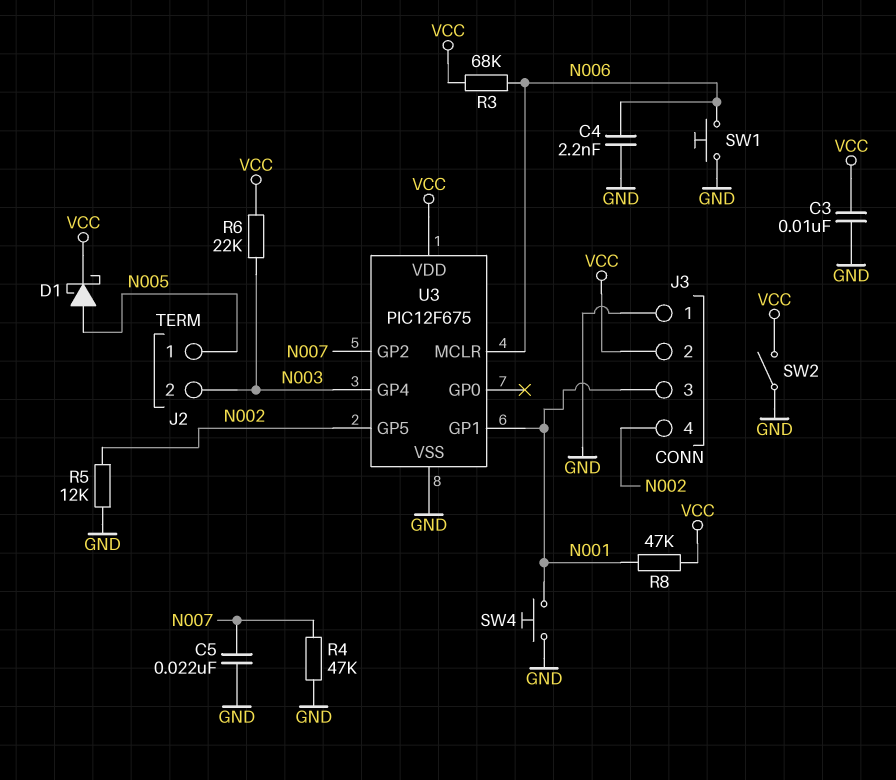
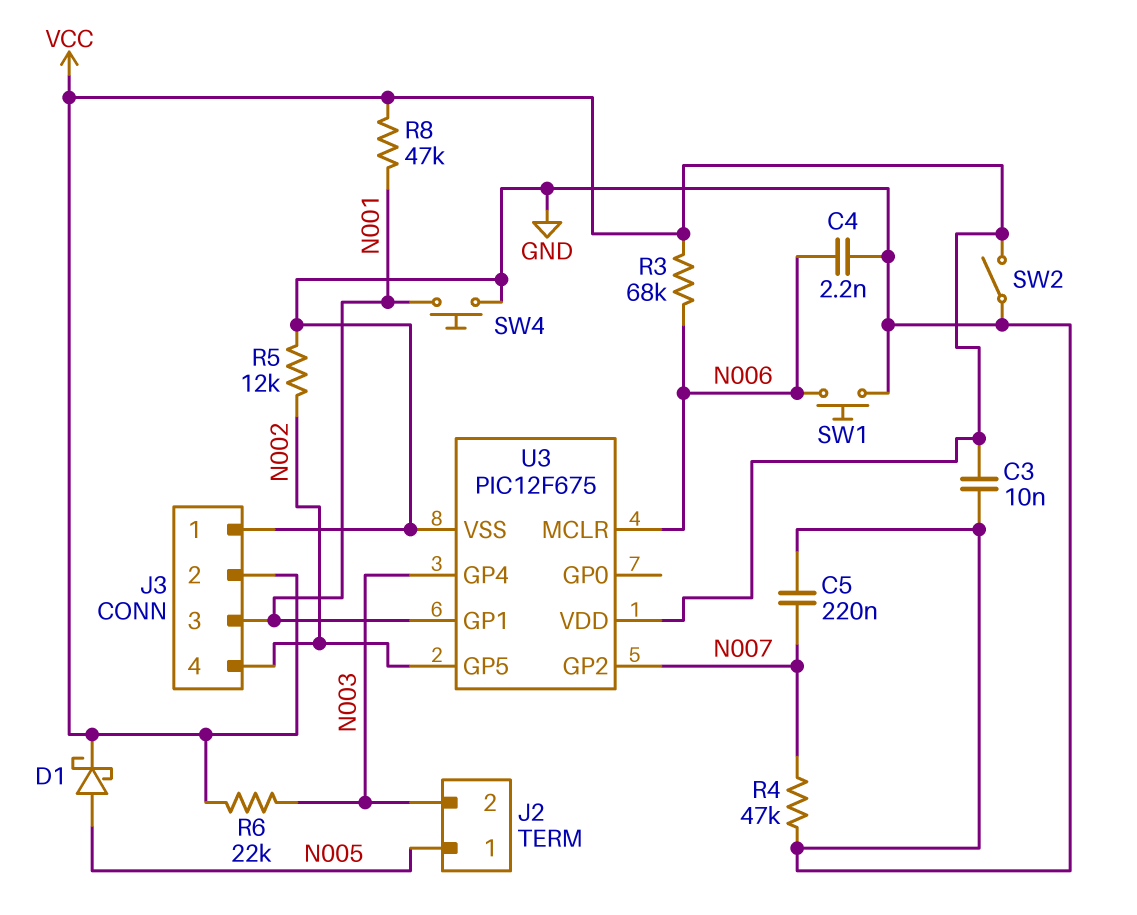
C5: 22nF (GND, N007) -> 220nF (GND, N007)

